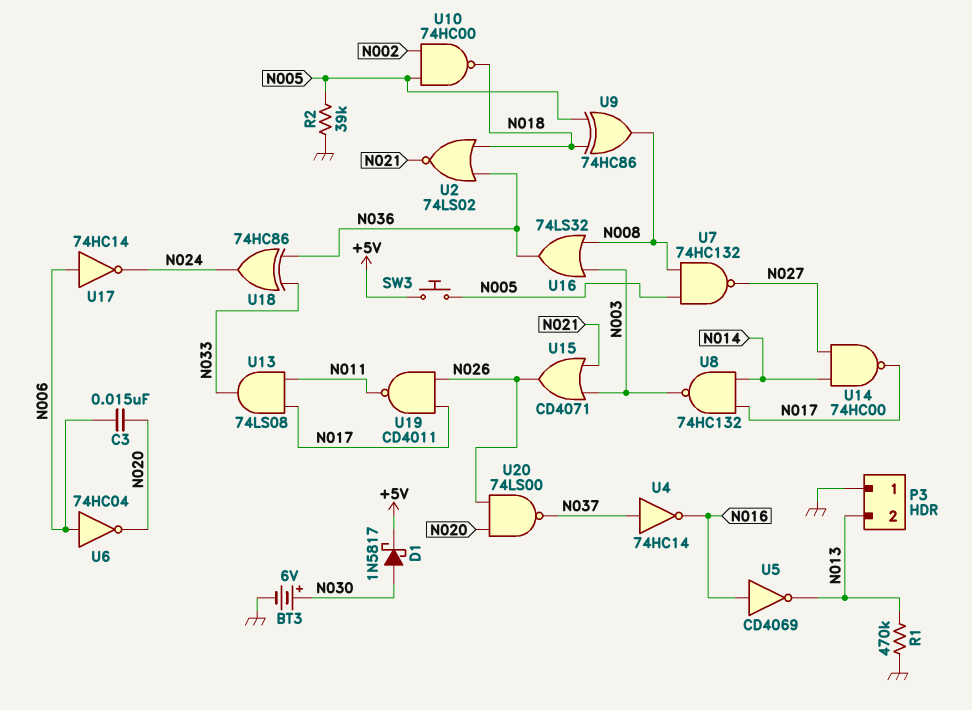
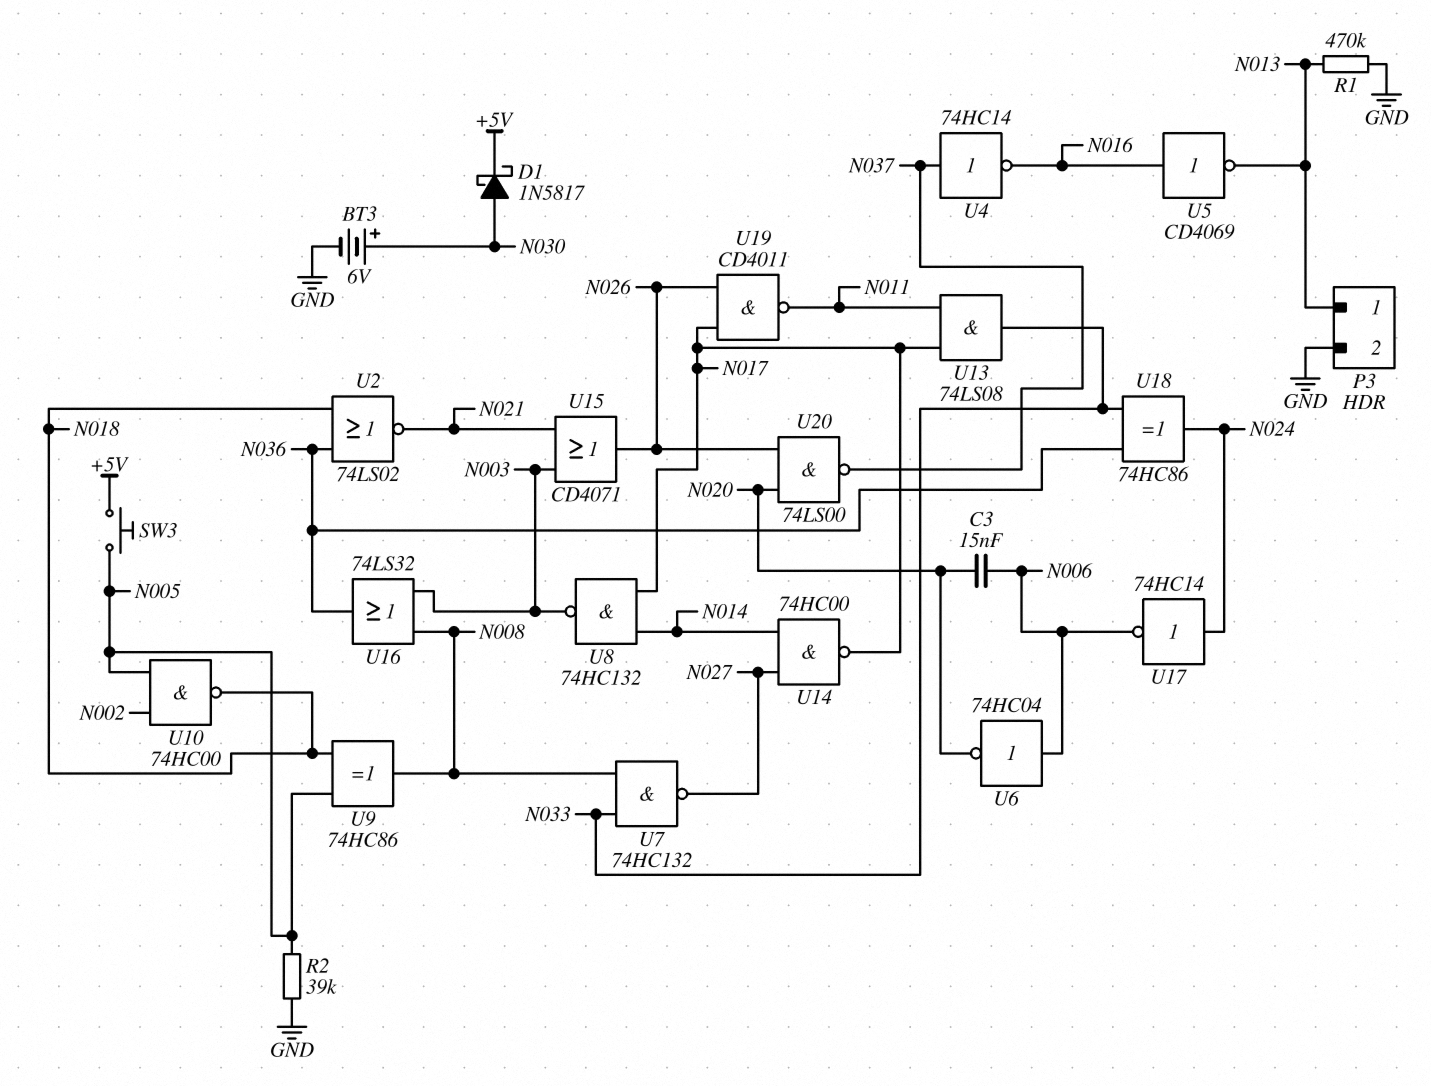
P3 pin 1: GND -> N013
P3 pin 2: N013 -> GND
U7: NAND 74HC132 (in N005, in N008, out N027) -> NAND 74HC132 (in N008, in N033, out N027)
U17: NOT 74HC14 (in N006, out N024) -> NOT 74HC14 (in N024, out N006)

